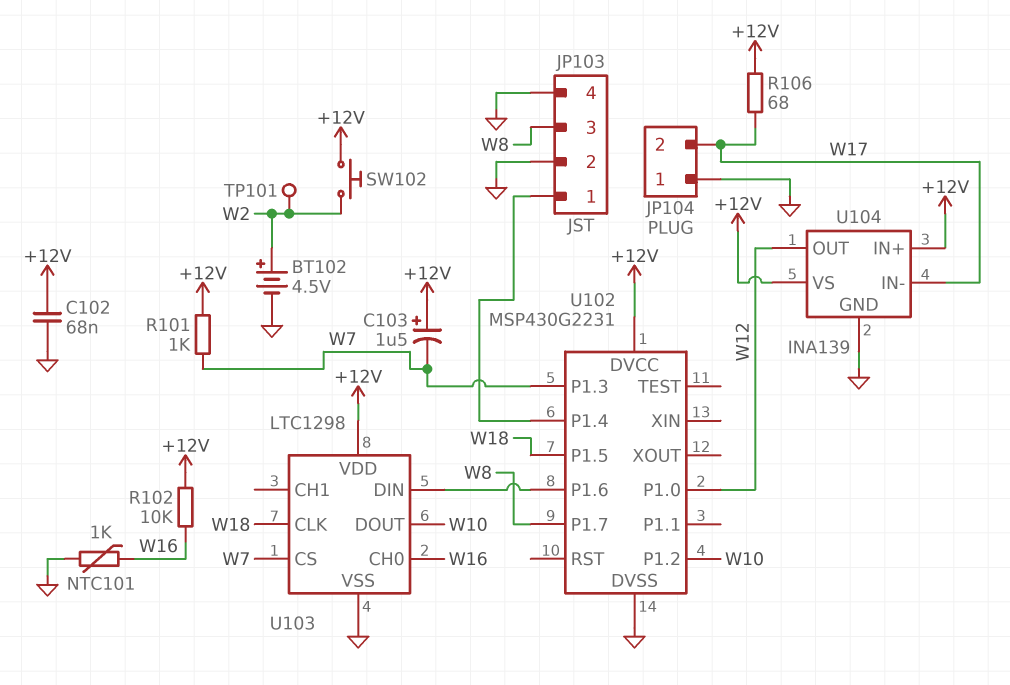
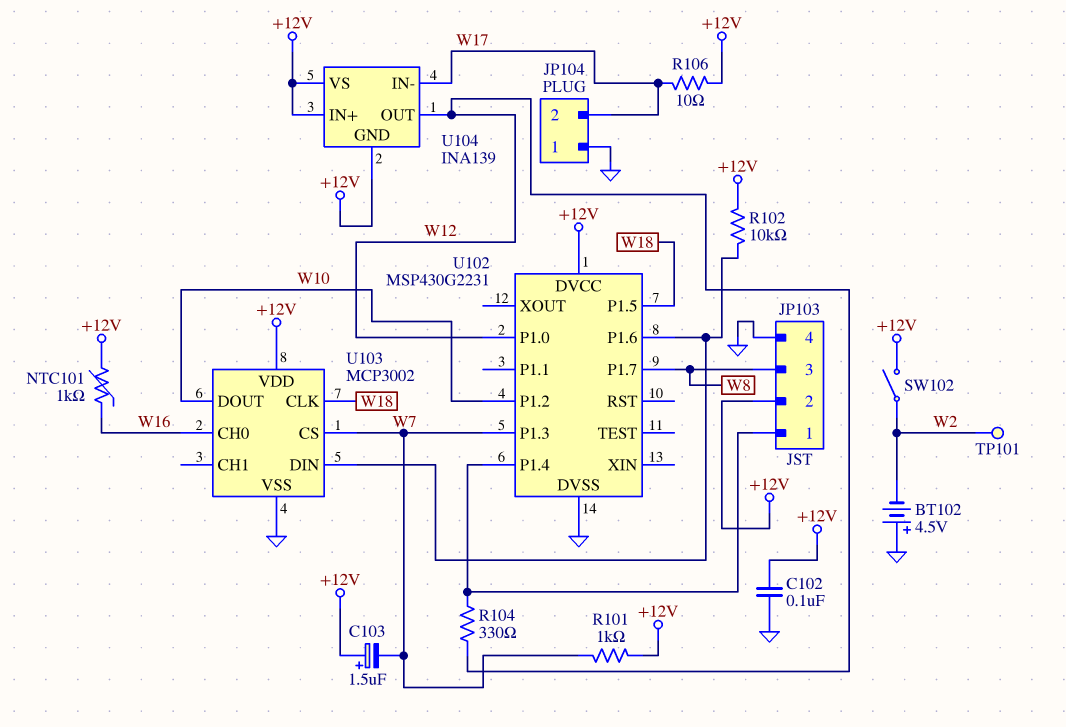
BT102: 4.5V (plus W2, minus GND) -> 4.5V (plus GND, minus W2)
C102: 68nF (+12V, GND) -> 100nF (+12V, GND)
JP103 pin 2: GND -> +12V
NTC101: 1k (GND, W16) -> 1k (+12V, W16)
R102: 10k (+12V, W16) -> 10k (+12V, U102/P1.6)
R104: none -> 330 (JP103/1, W12)
R106: 68 (+12V, W17) -> 10 (+12V, W17)
SW102: button (+12V, W2) -> switch (+12V, W2)
U103: LTC1298 -> MCP3002
U104 pin GND: GND -> +12V

